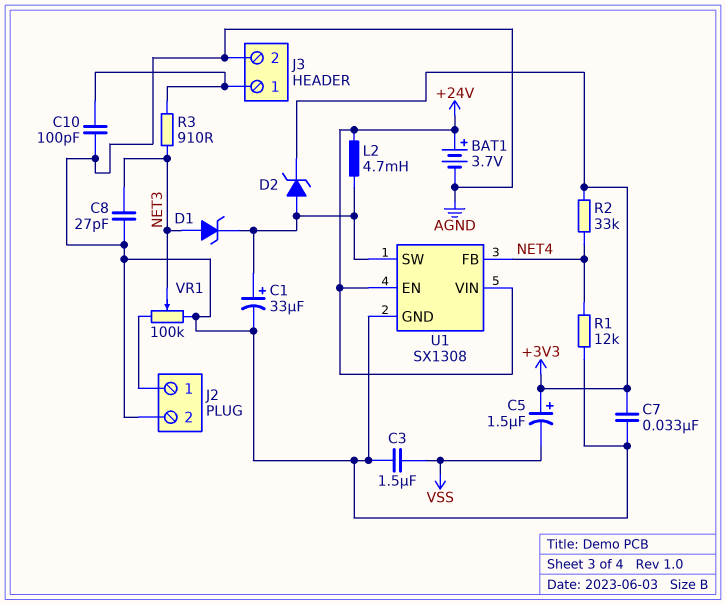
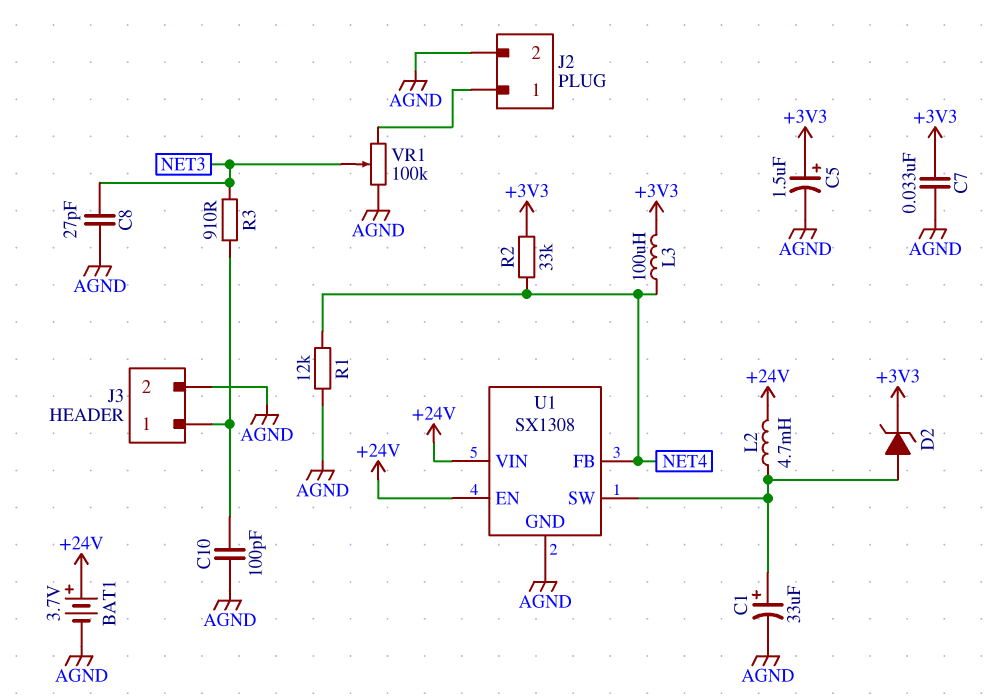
C3: 1.5uF (AGND, VSS) -> none
C5: 1.5uF (plus +3V3, minus VSS) -> 1.5uF (plus +3V3, minus AGND)
D1: zener (A NET3, K U1/SW) -> none
L3: none -> 100uH (+3V3, NET4)

